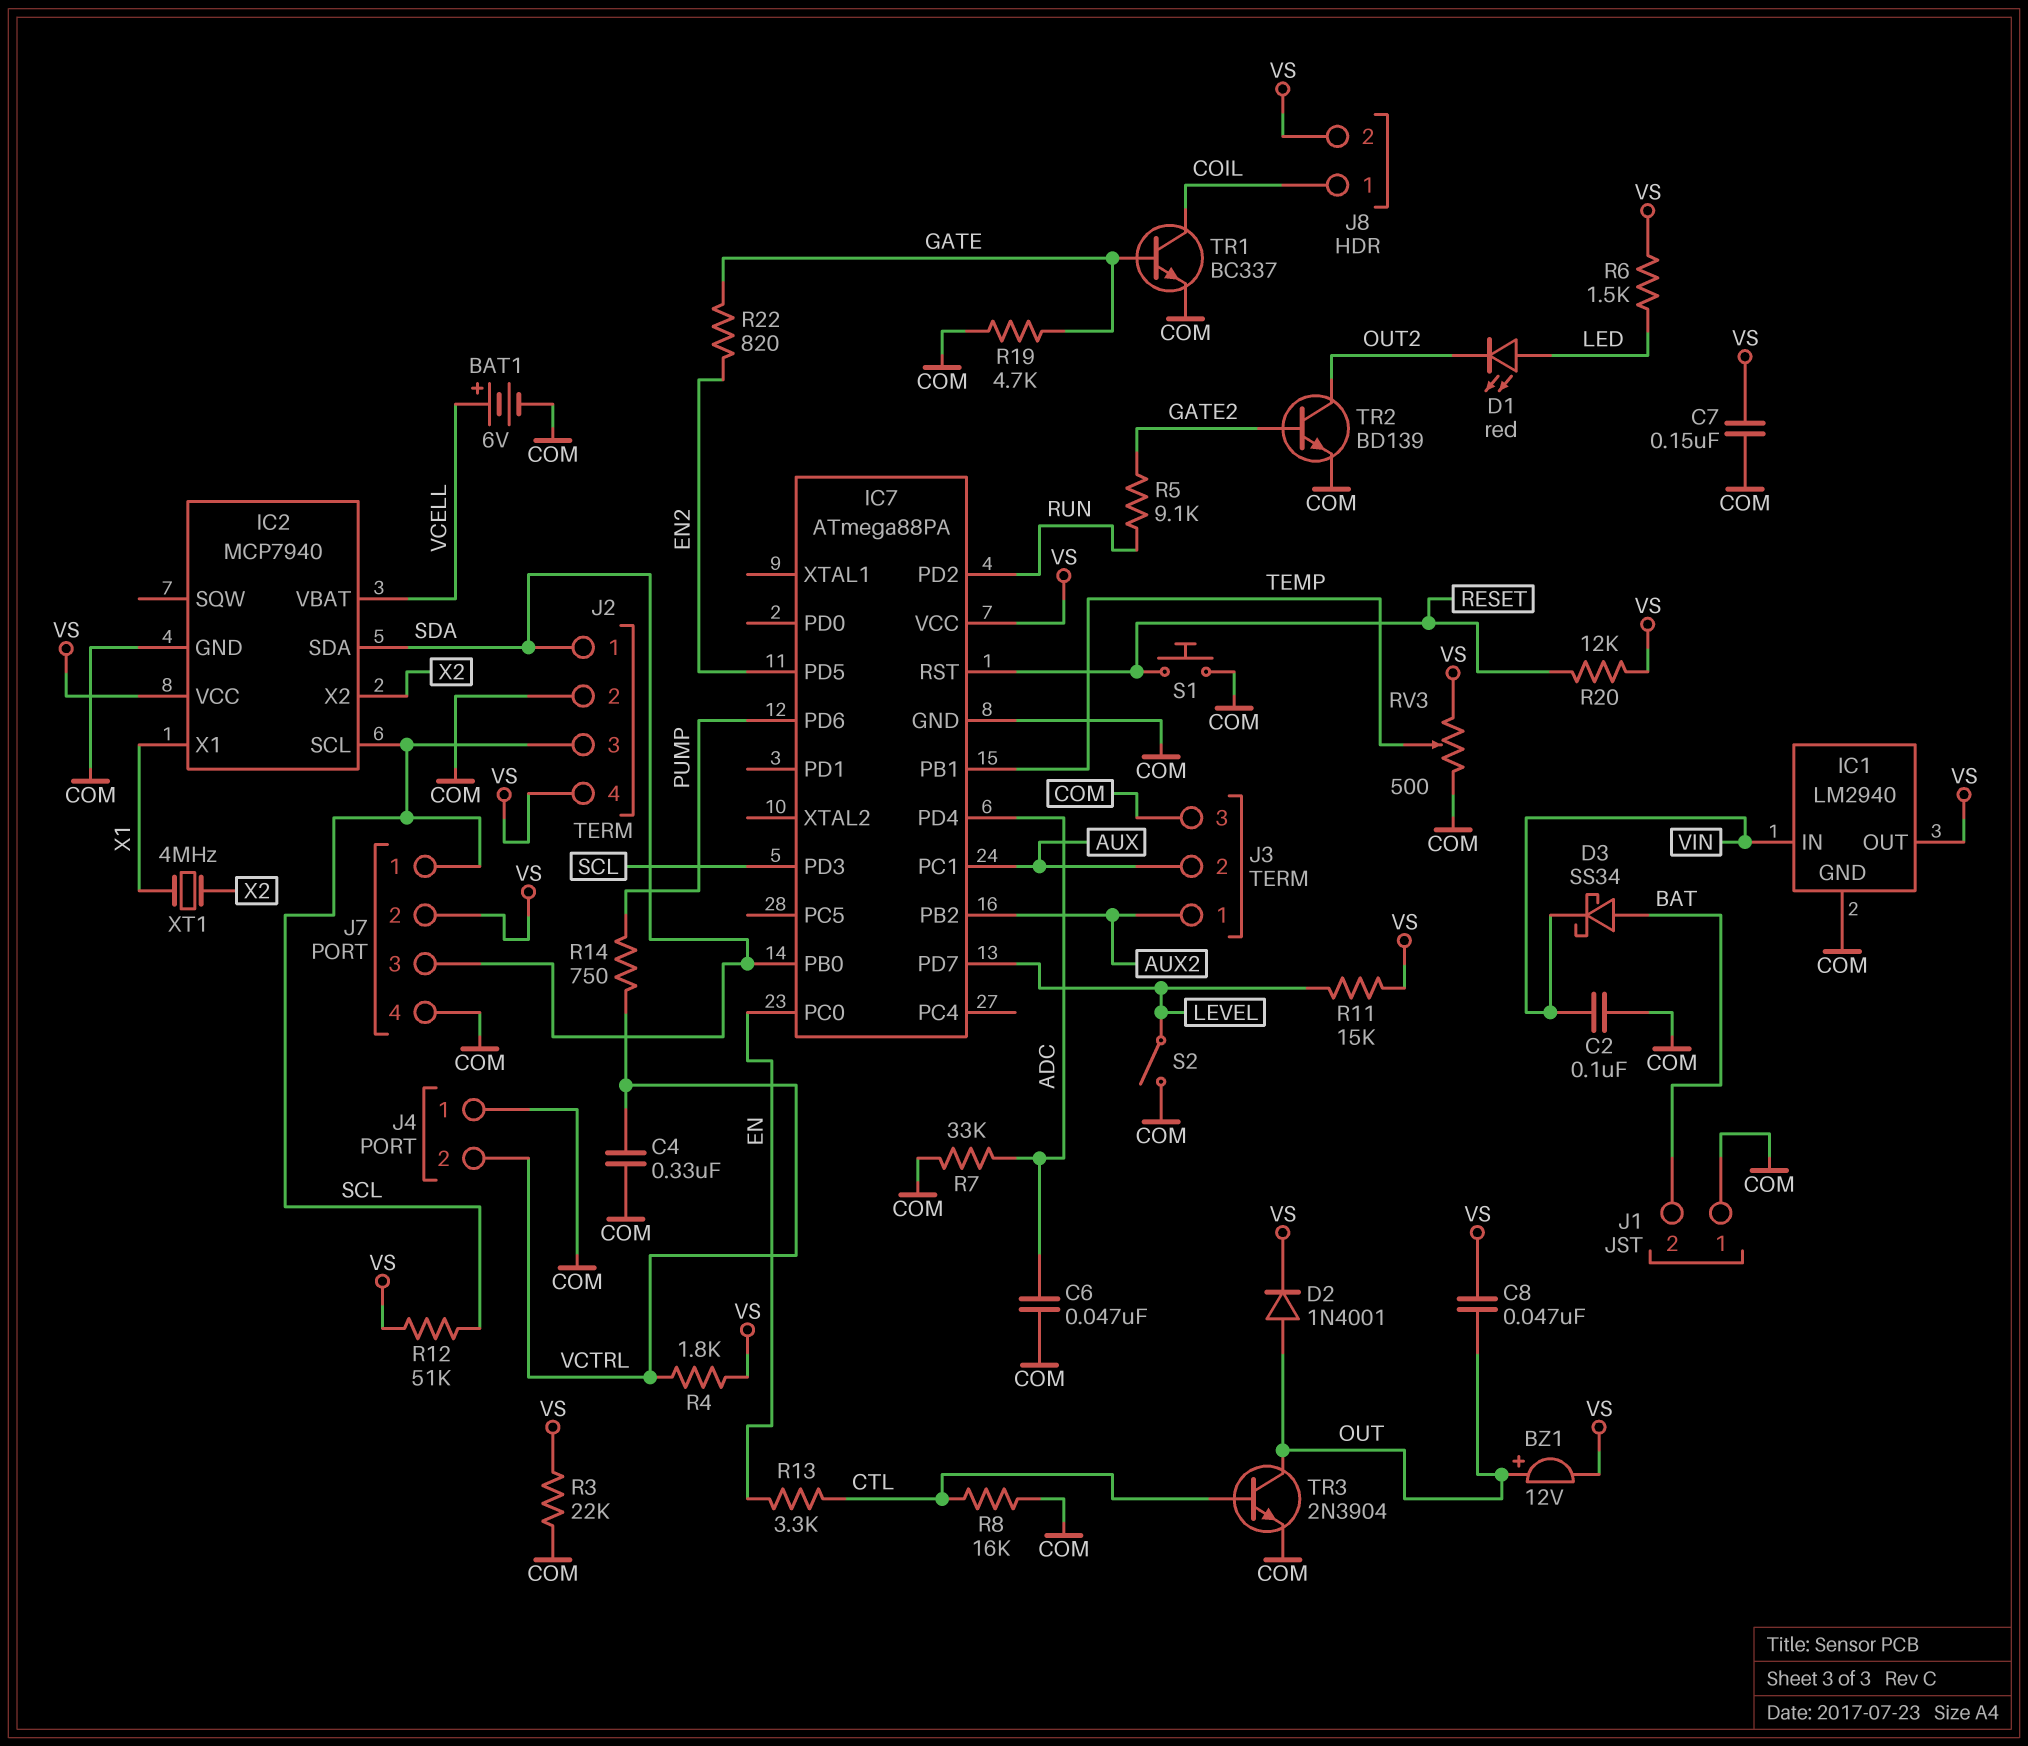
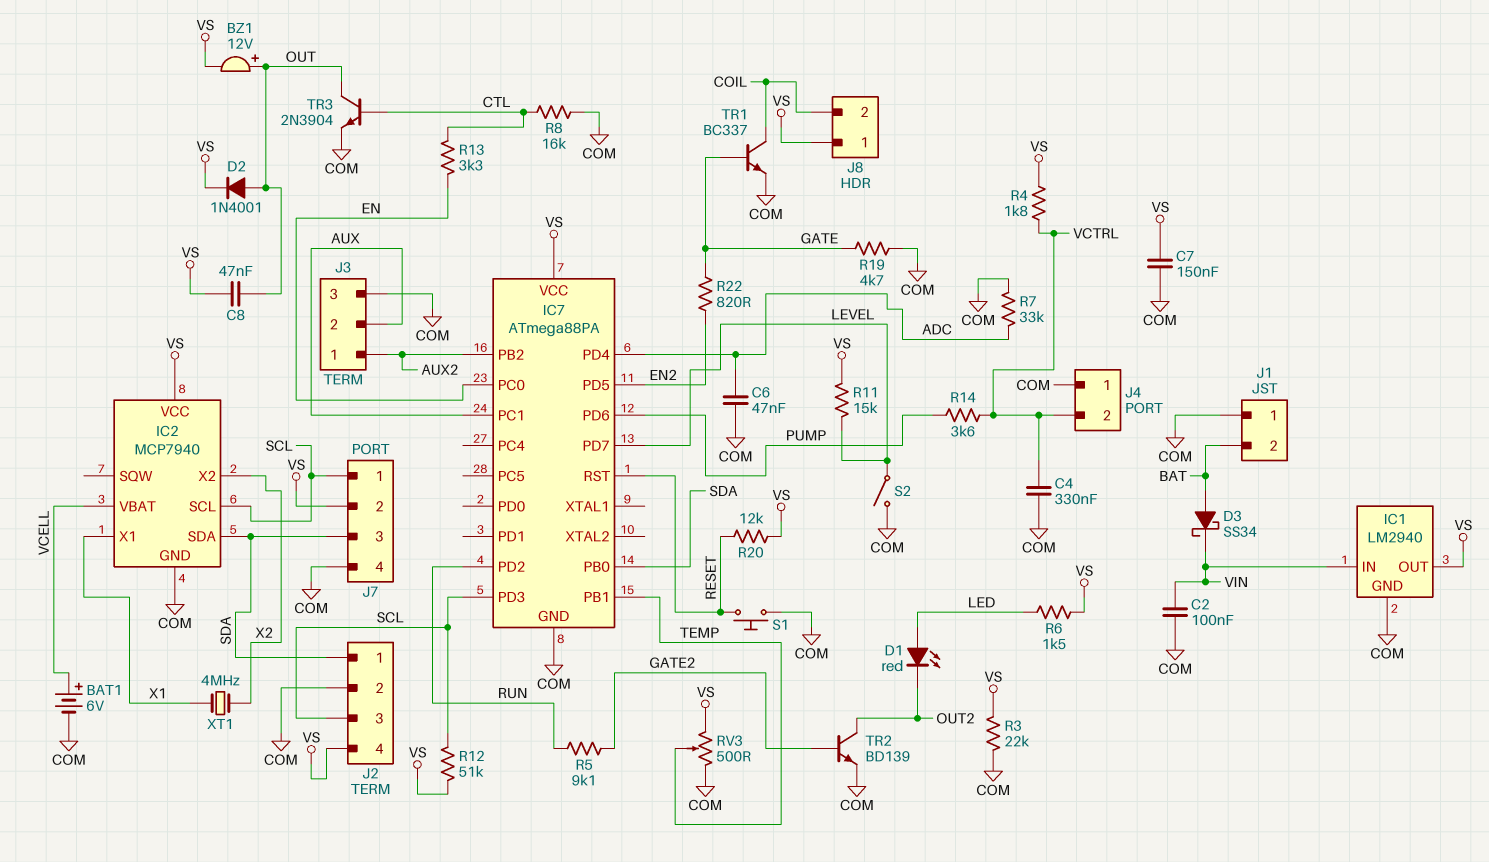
J8 pin 1: COIL -> VS
J8 pin 2: VS -> COIL
R14: 750 (PUMP, VCTRL) -> 3.6k (PUMP, VCTRL)

